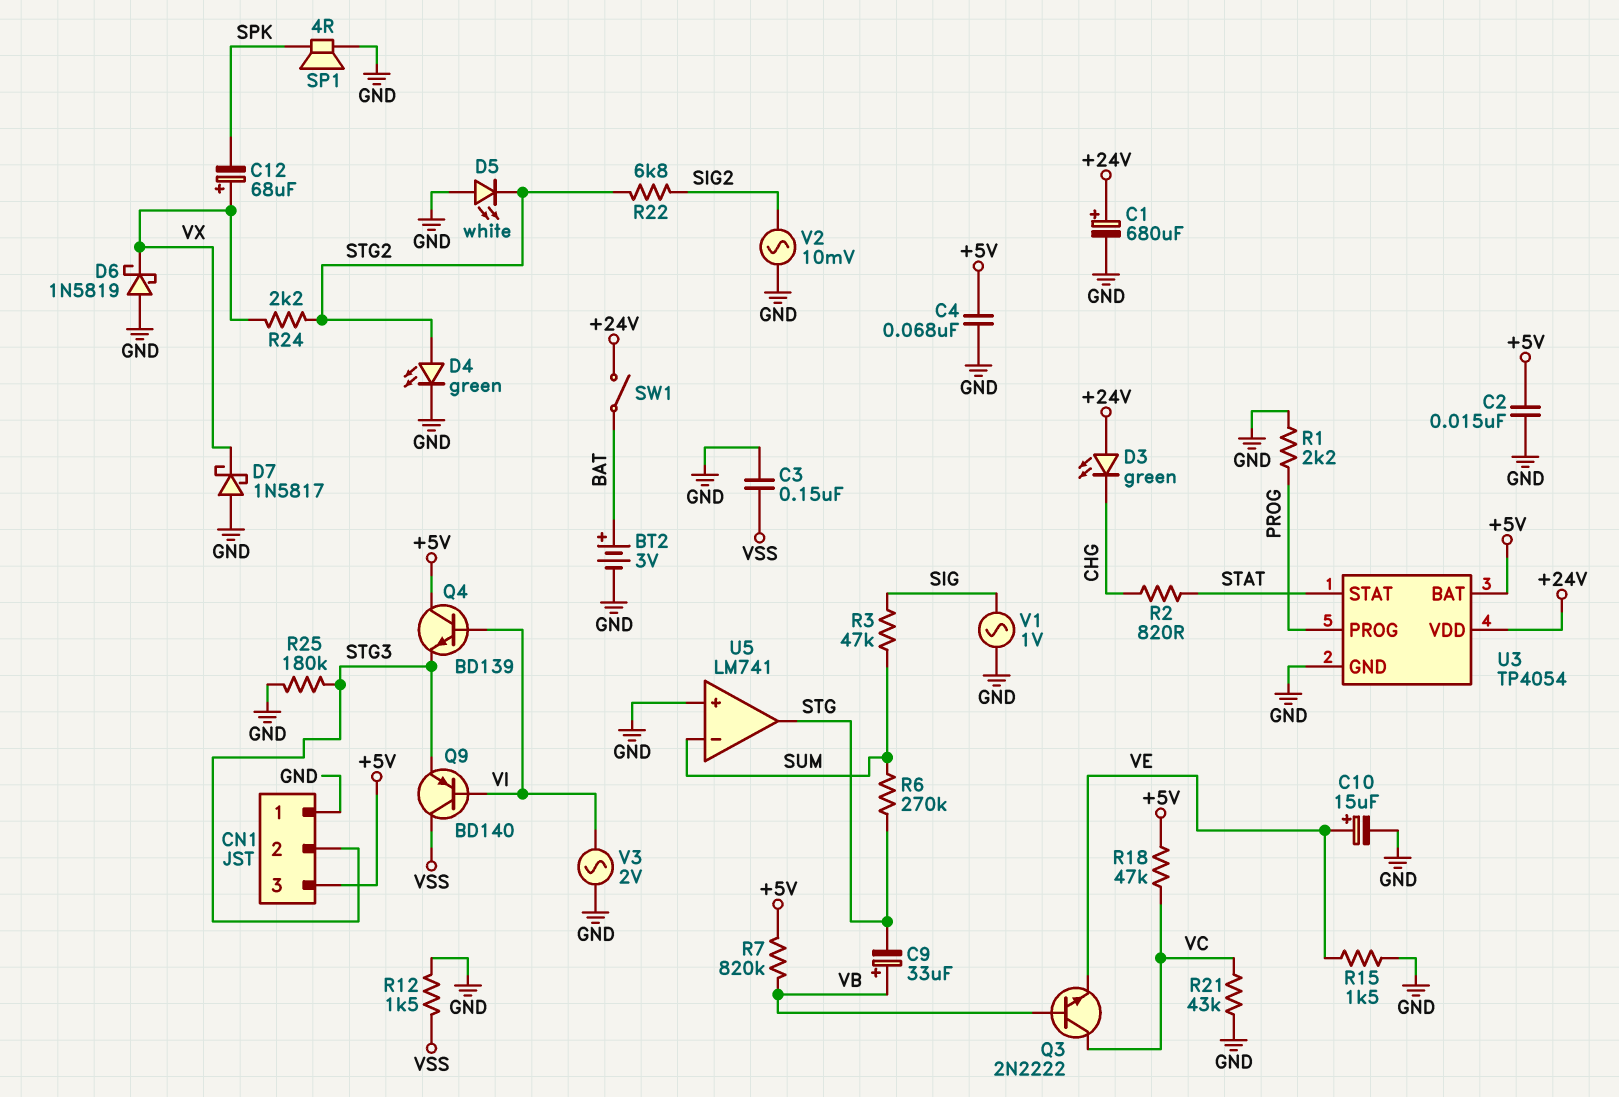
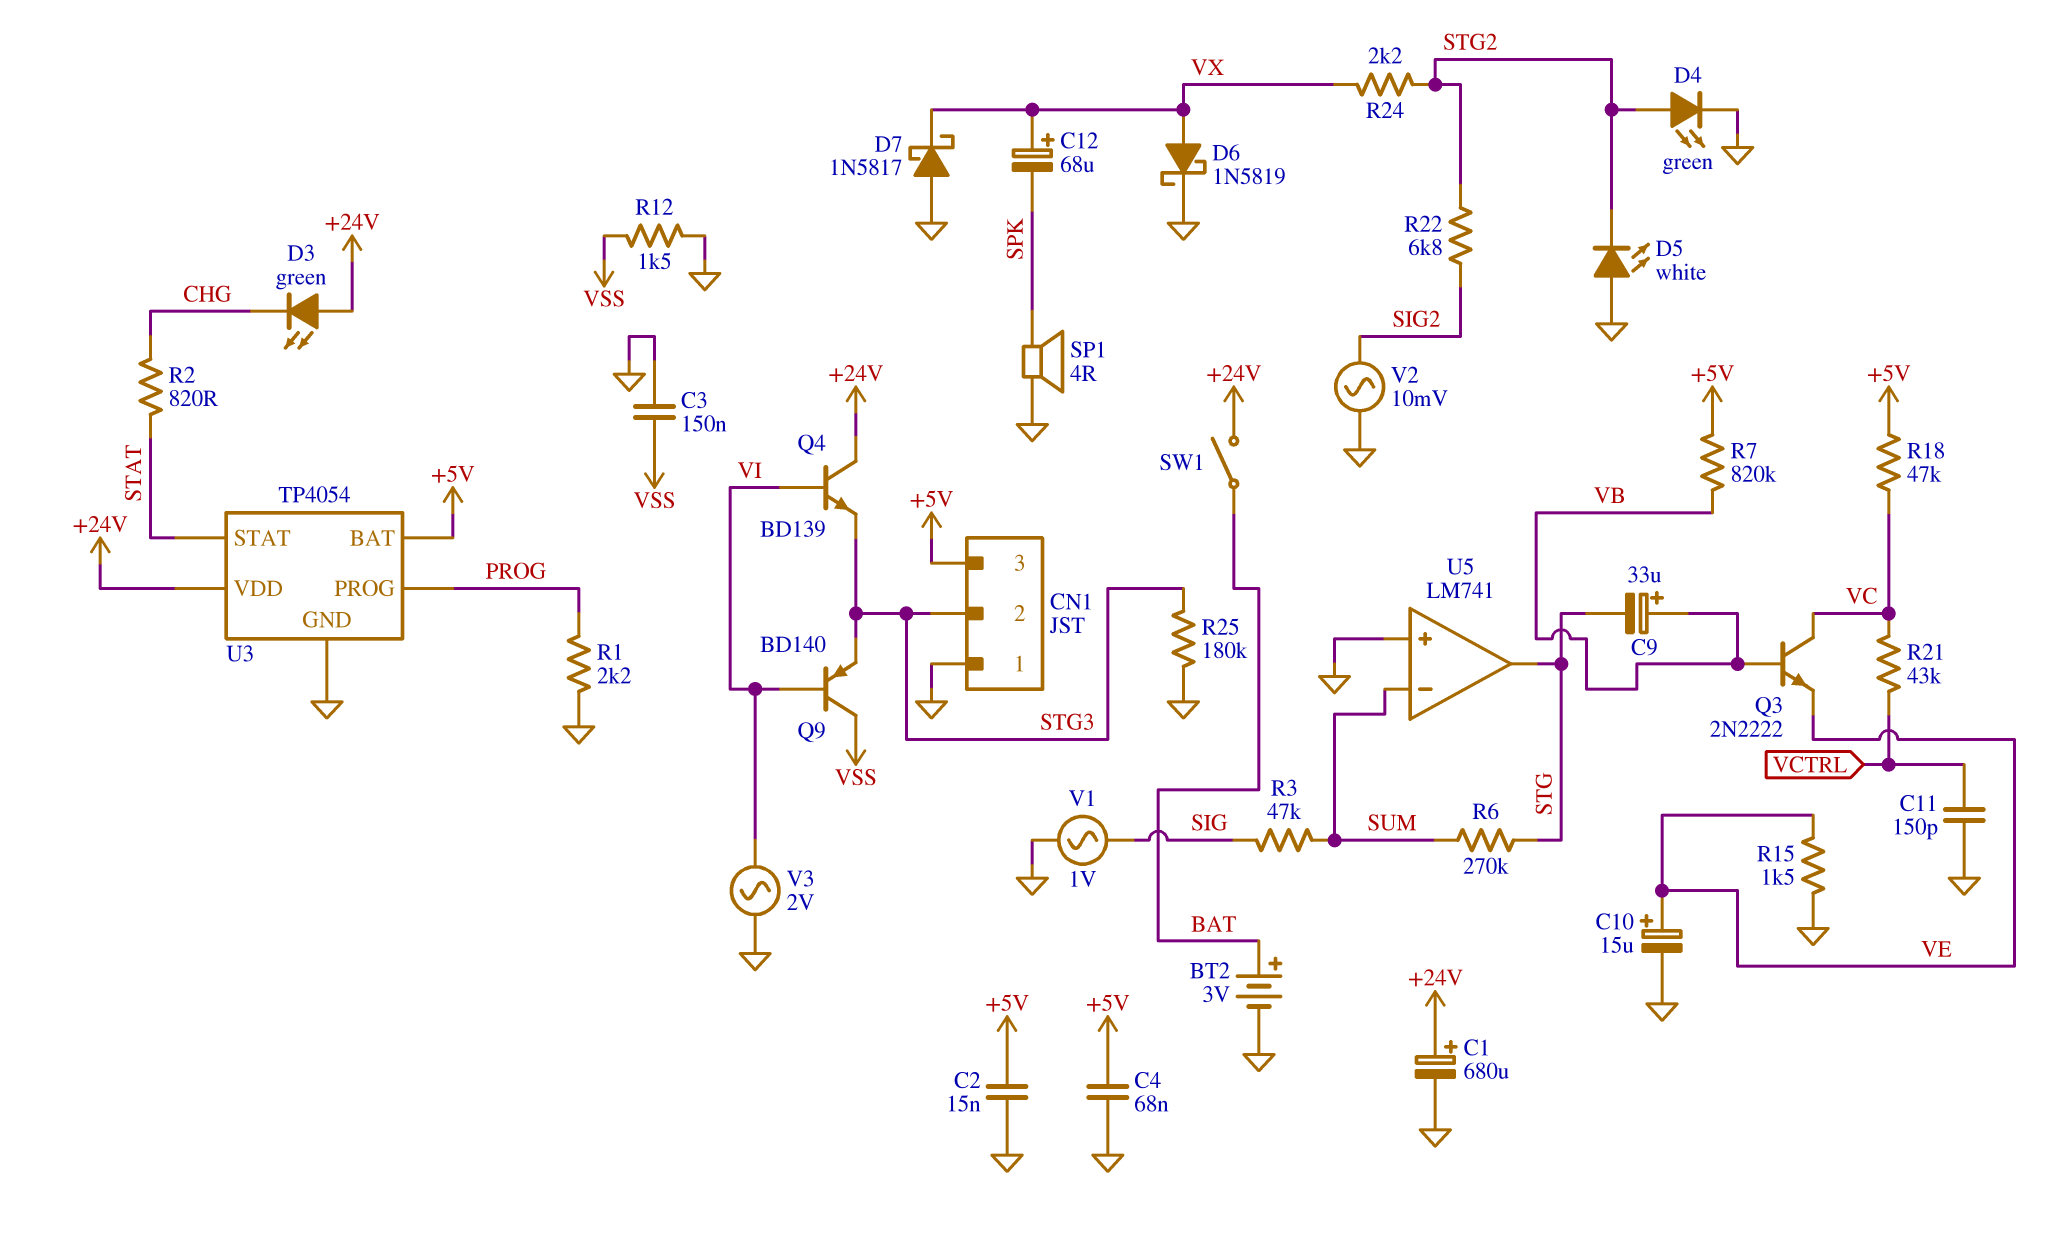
C11: none -> 150pF (GND, VCTRL)
D6: schottky 1N5819 (A GND, K VX) -> schottky 1N5819 (A VX, K GND)
Q4: NPN BD139 (B VI, C +5V, E STG3) -> NPN BD139 (B VI, C +24V, E STG3)
R21: 43k (GND, VC) -> 43k (VC, VCTRL)

